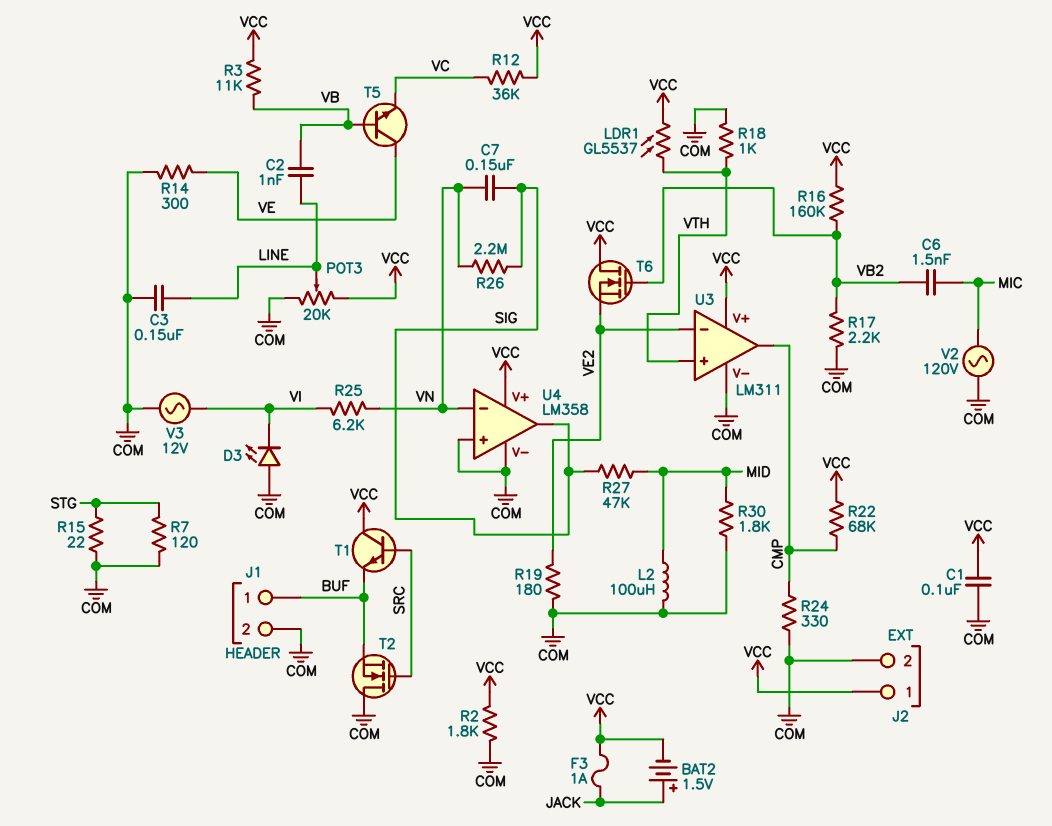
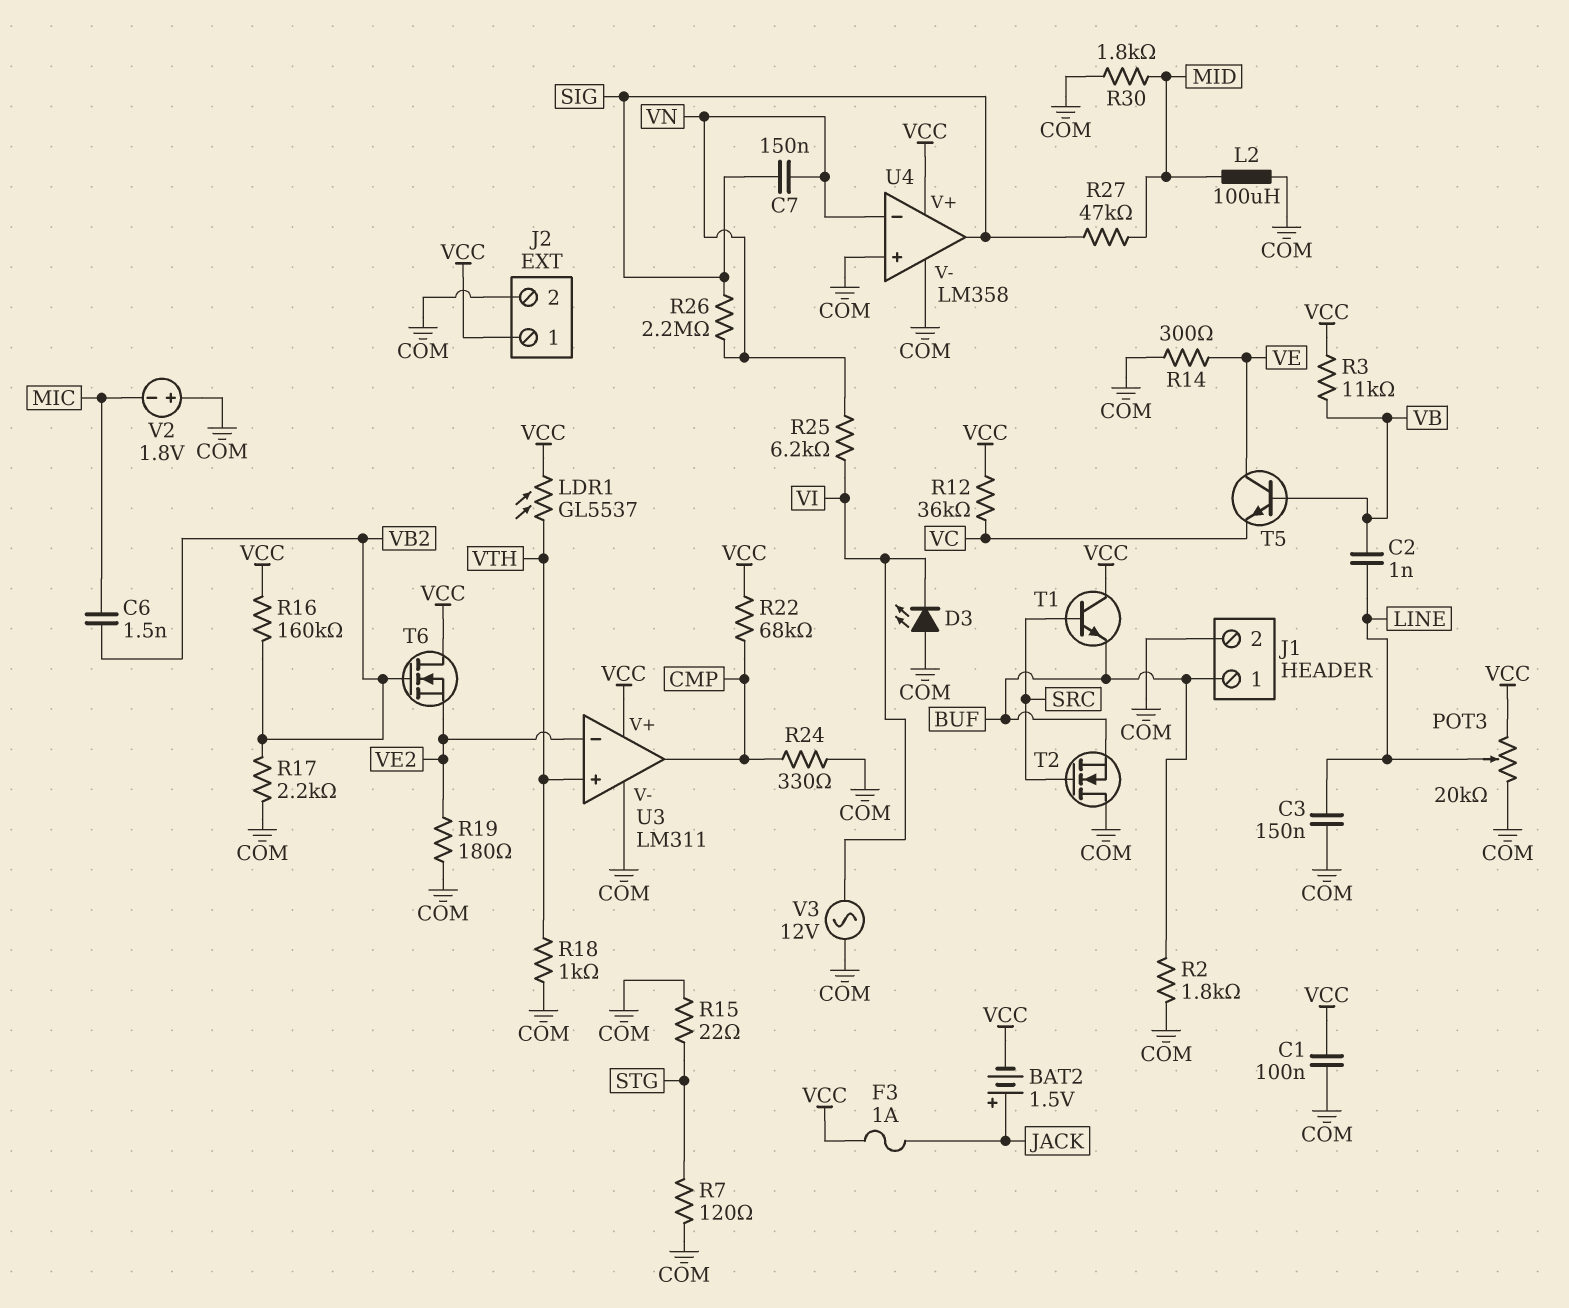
R2: 1.8k (COM, VCC) -> 1.8k (BUF, COM)
V2: AC 120V (COM, MIC) -> 1.8V (plus COM, minus MIC)

